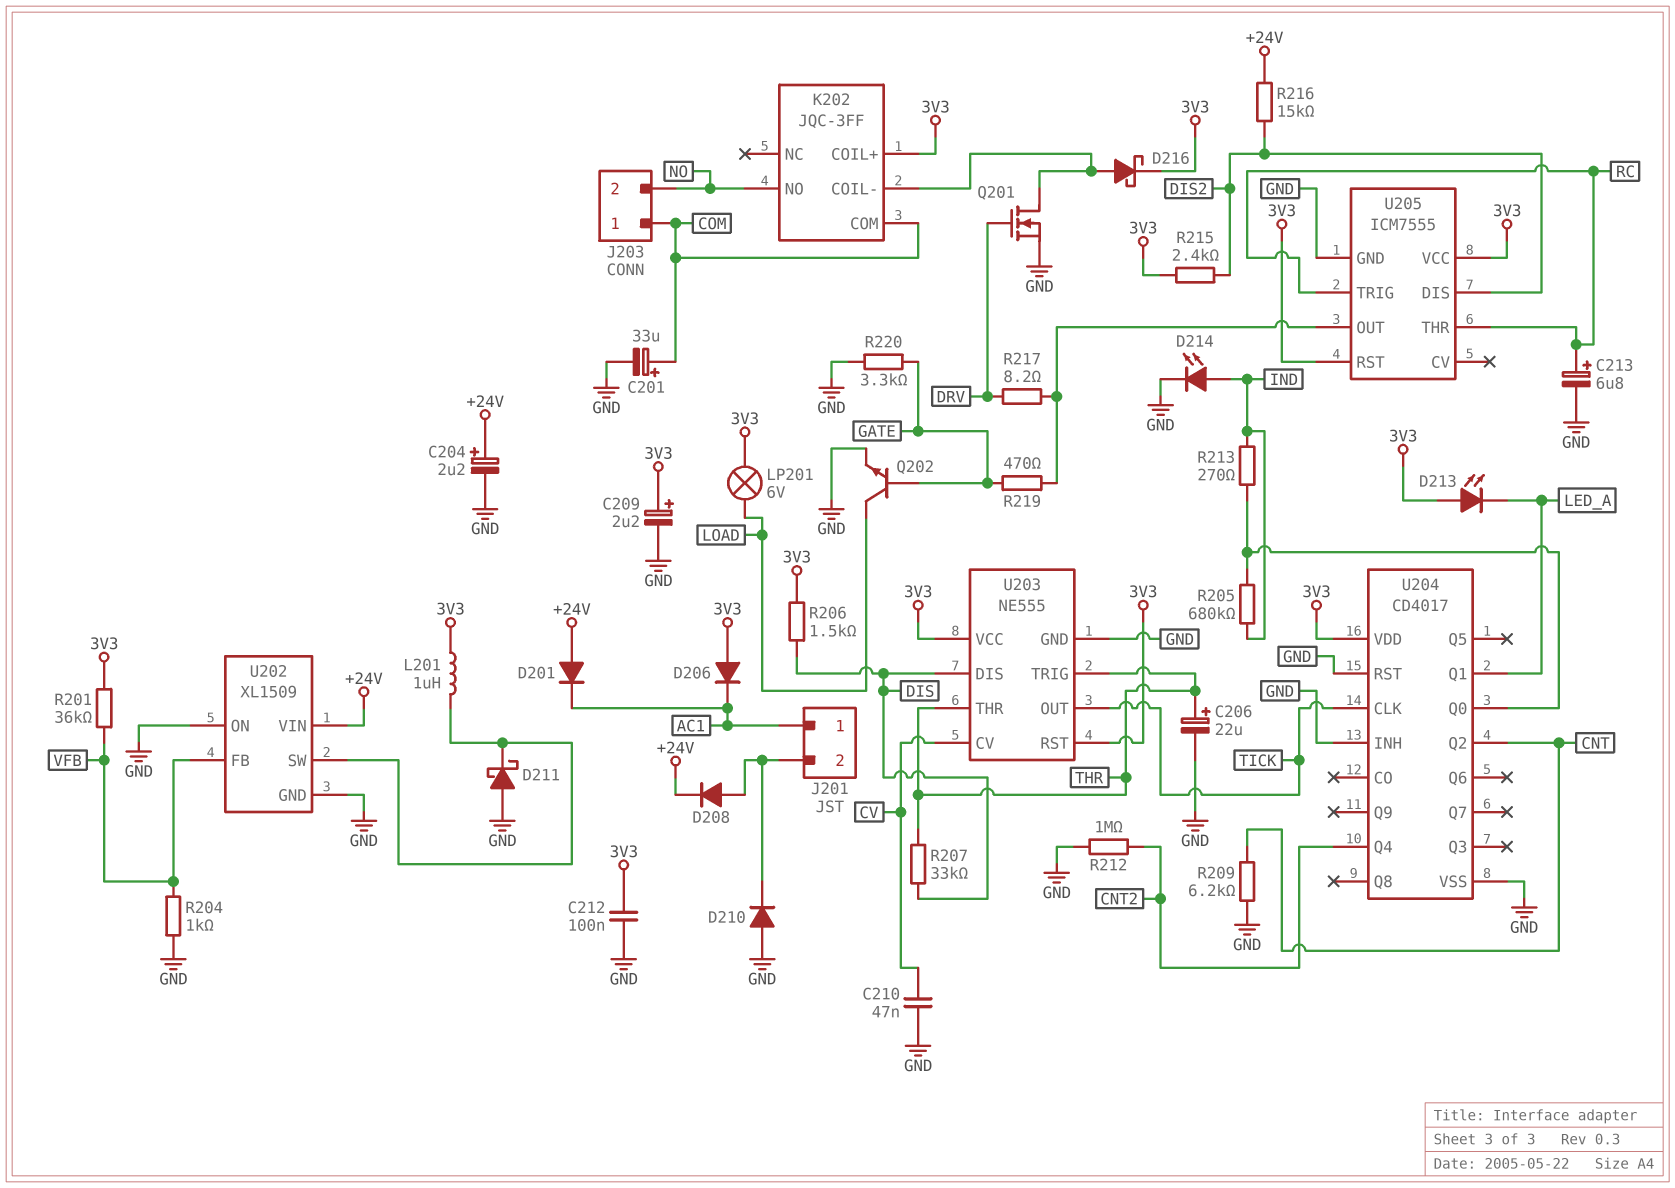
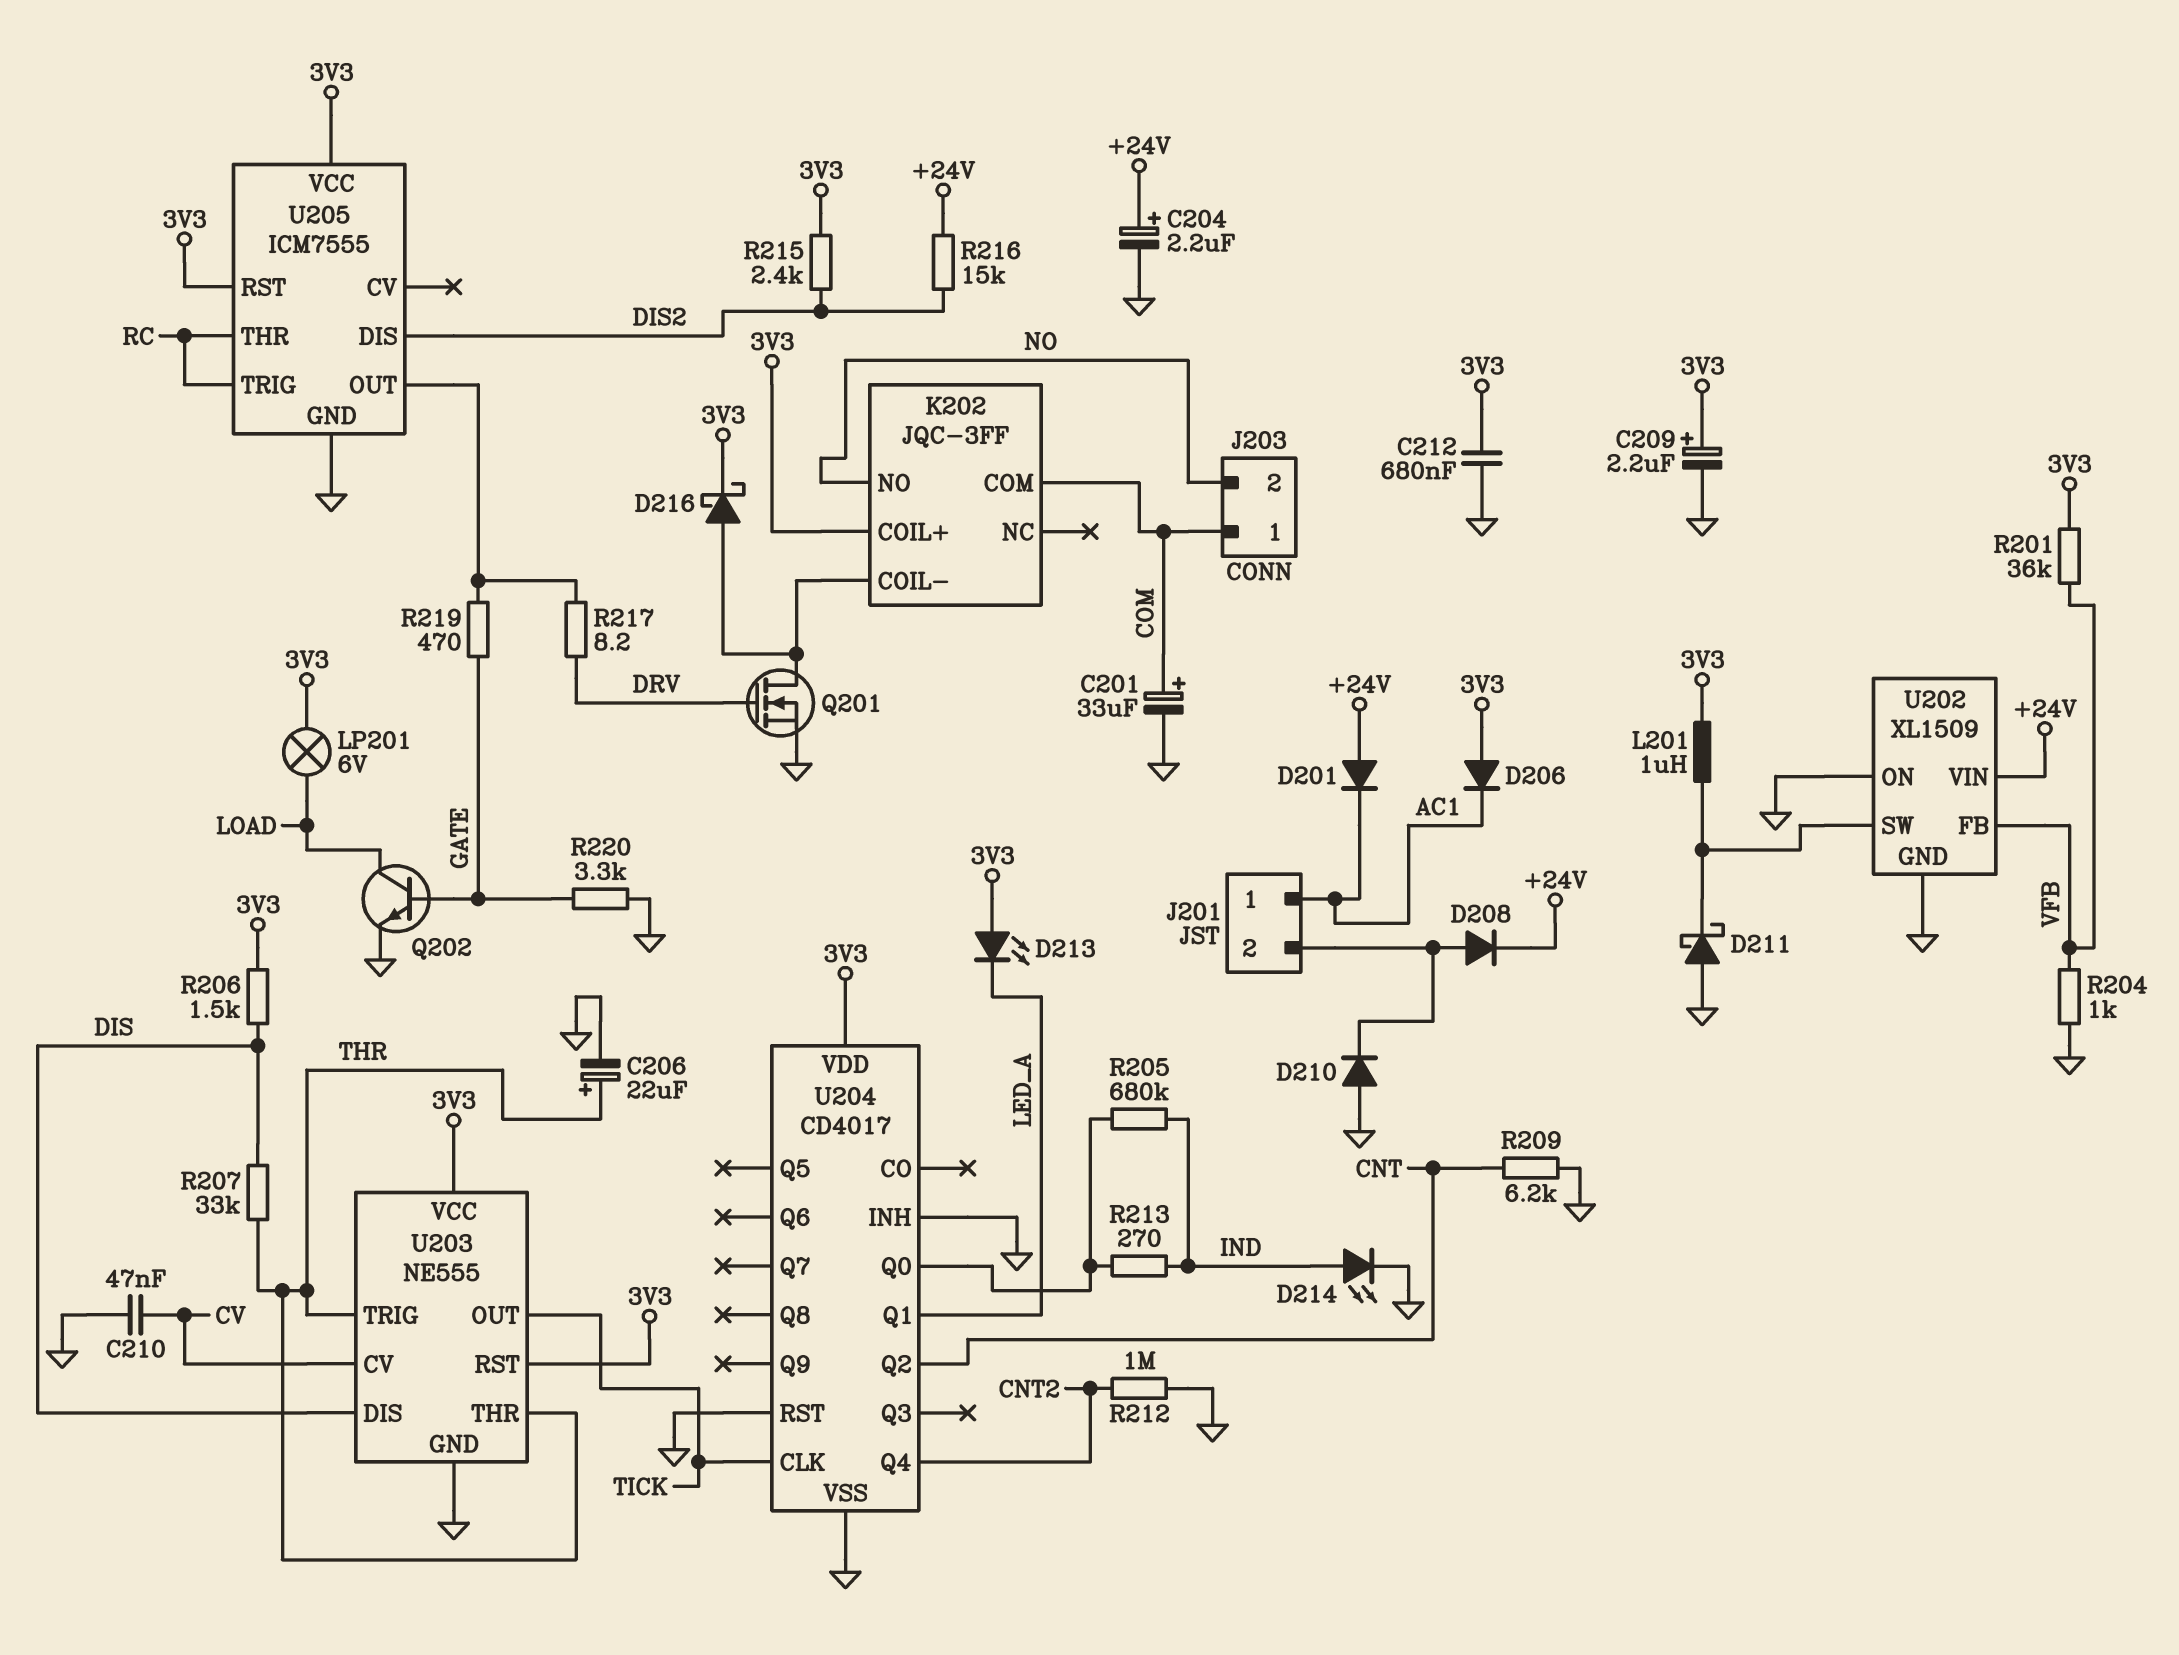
C212: 100nF (3V3, GND) -> 680nF (3V3, GND)
C213: 6.8uF (plus RC, minus GND) -> none

